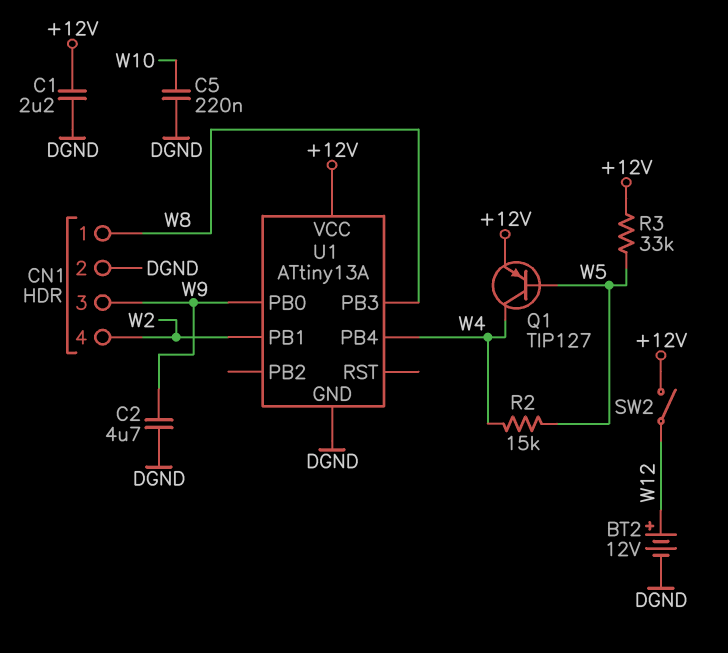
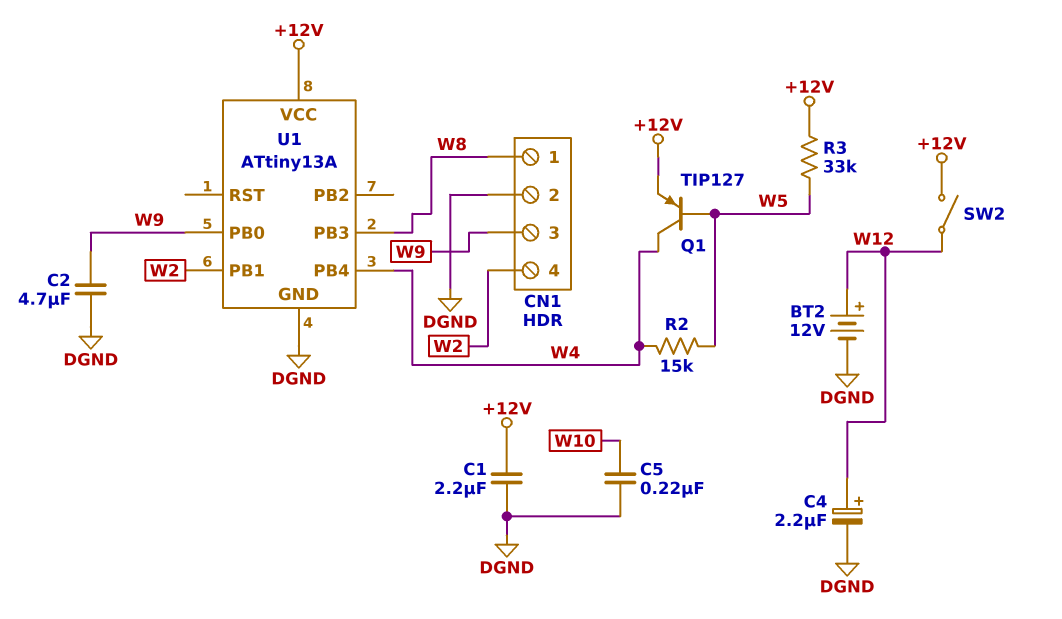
C4: none -> 2.2uF (plus W12, minus DGND)

